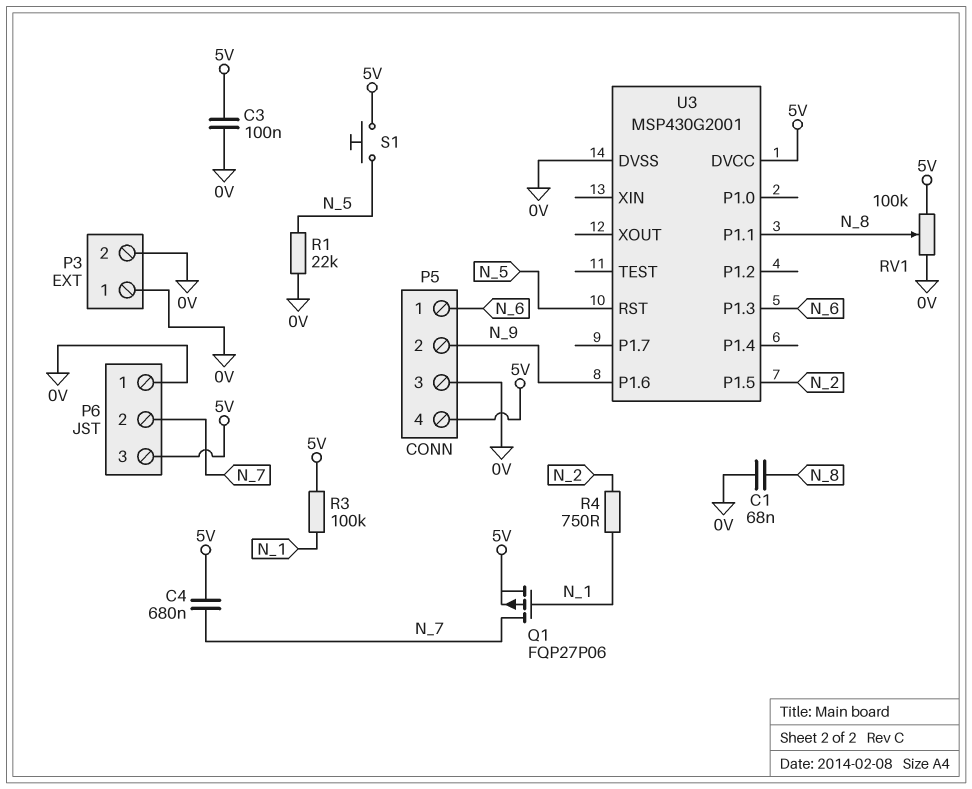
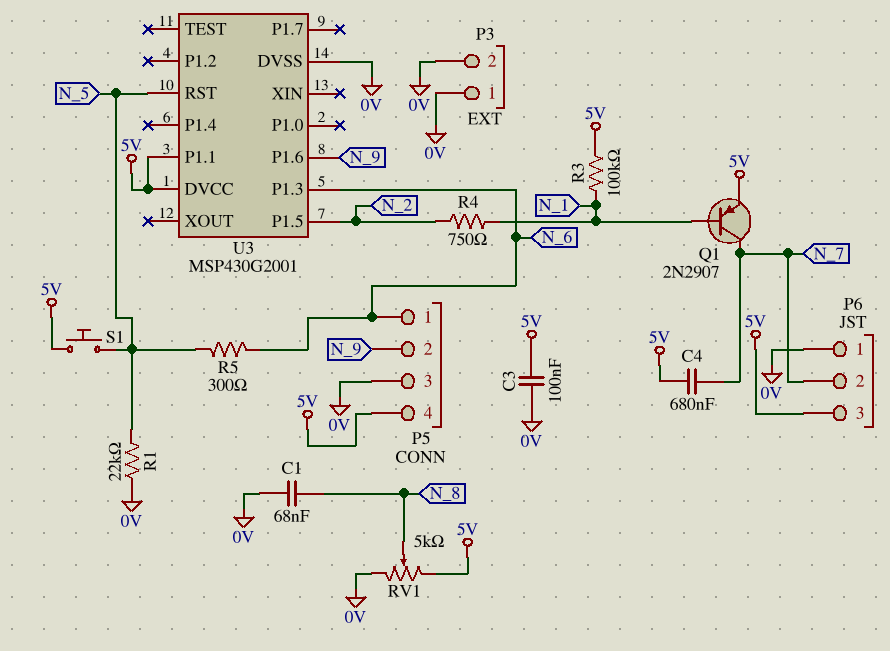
Q1: PMOS FQP27P06 (G N_1, D N_7, S 5V) -> PNP 2N2907 (B N_1, C N_7, E 5V)
R5: none -> 300 (N_5, N_6)
RV1: 100k (0V, 5V, wiper N_8) -> 5k (0V, 5V, wiper N_8)
U3 pin P1.1: N_8 -> 5V

